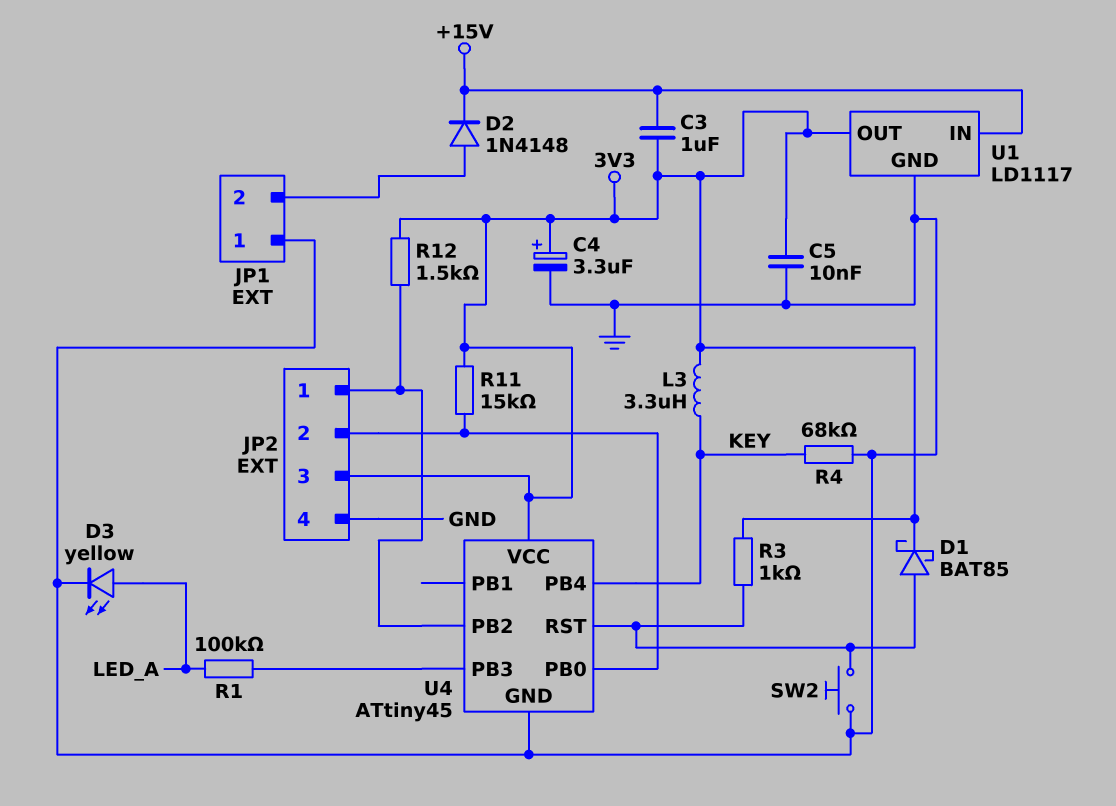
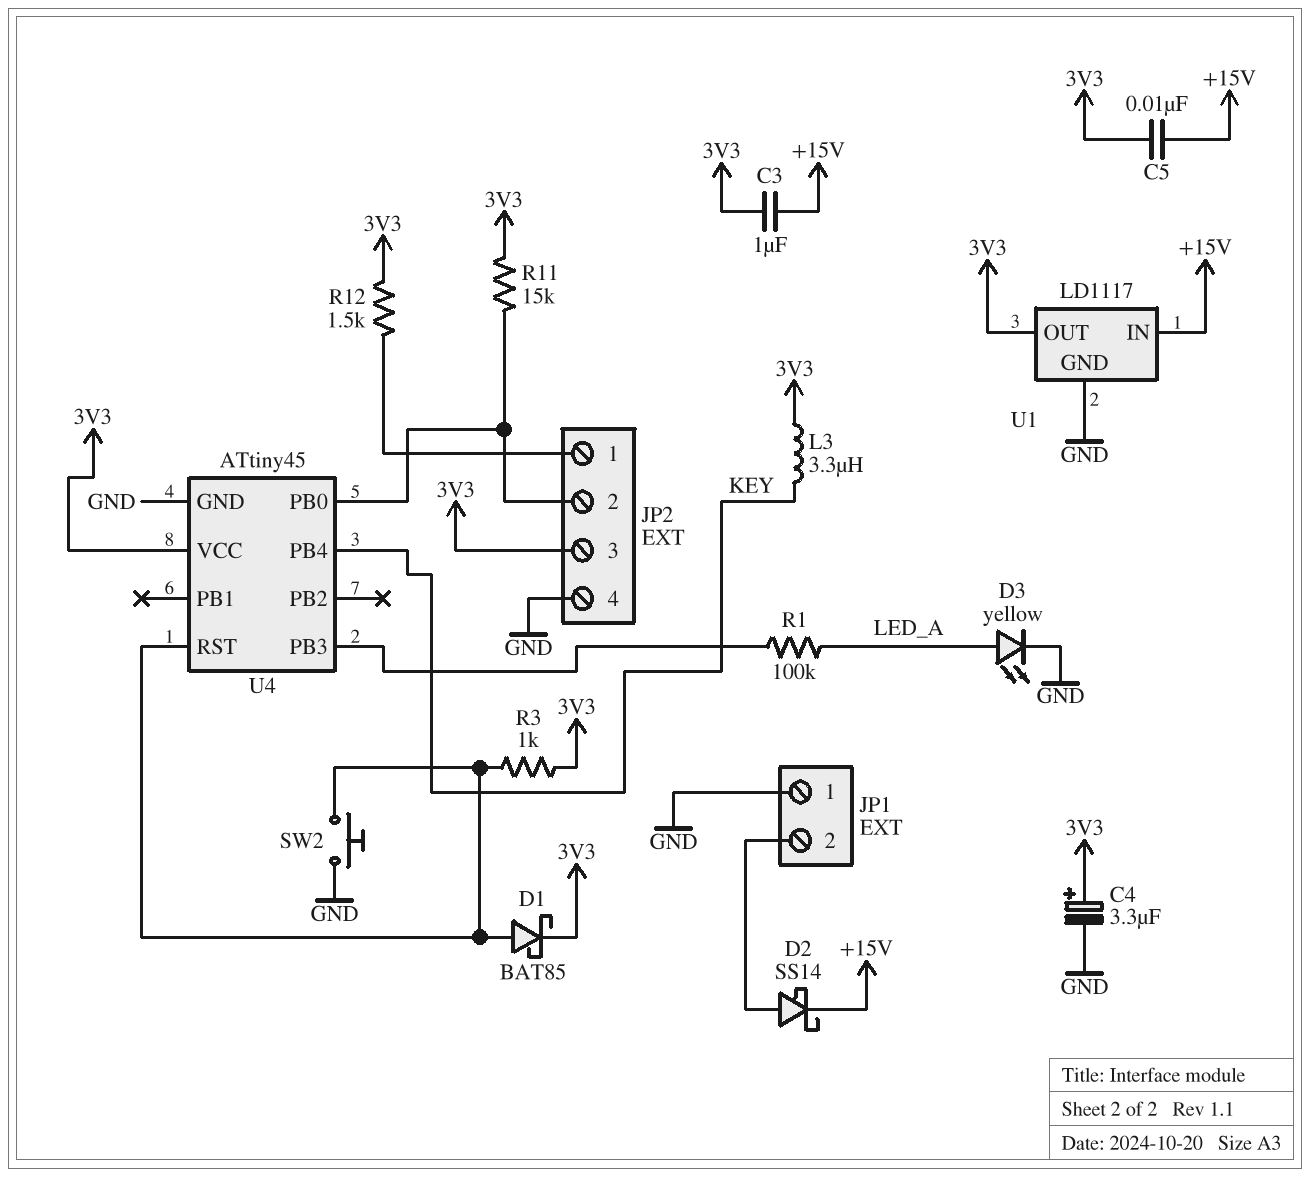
C5: 10nF (3V3, GND) -> 10nF (+15V, 3V3)
D2: diode 1N4148 (A JP1/2, K +15V) -> schottky SS14 (A JP1/2, K +15V)
R4: 68k (GND, KEY) -> none
U4 pin PB2: JP2/1 -> none

